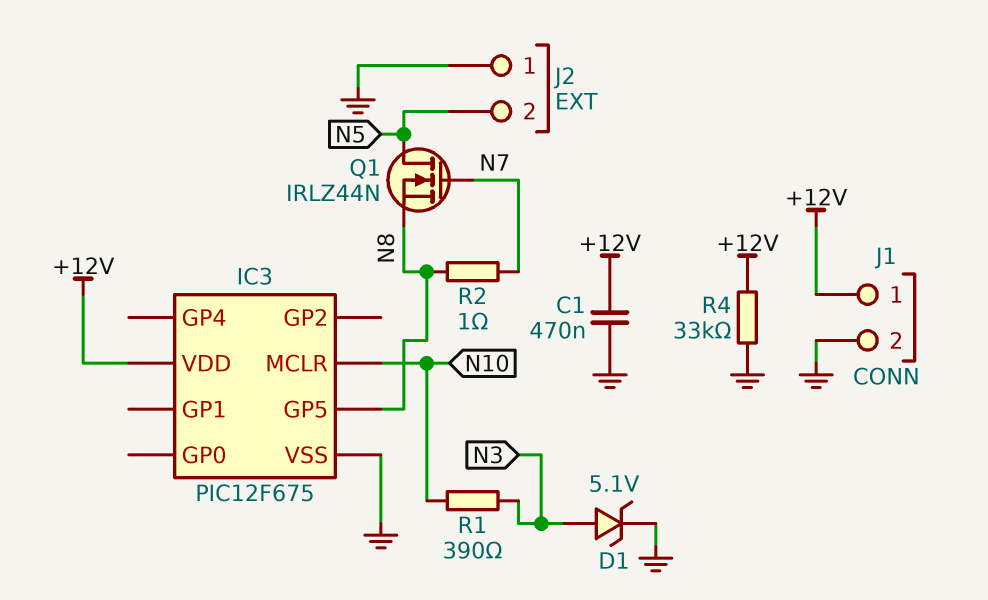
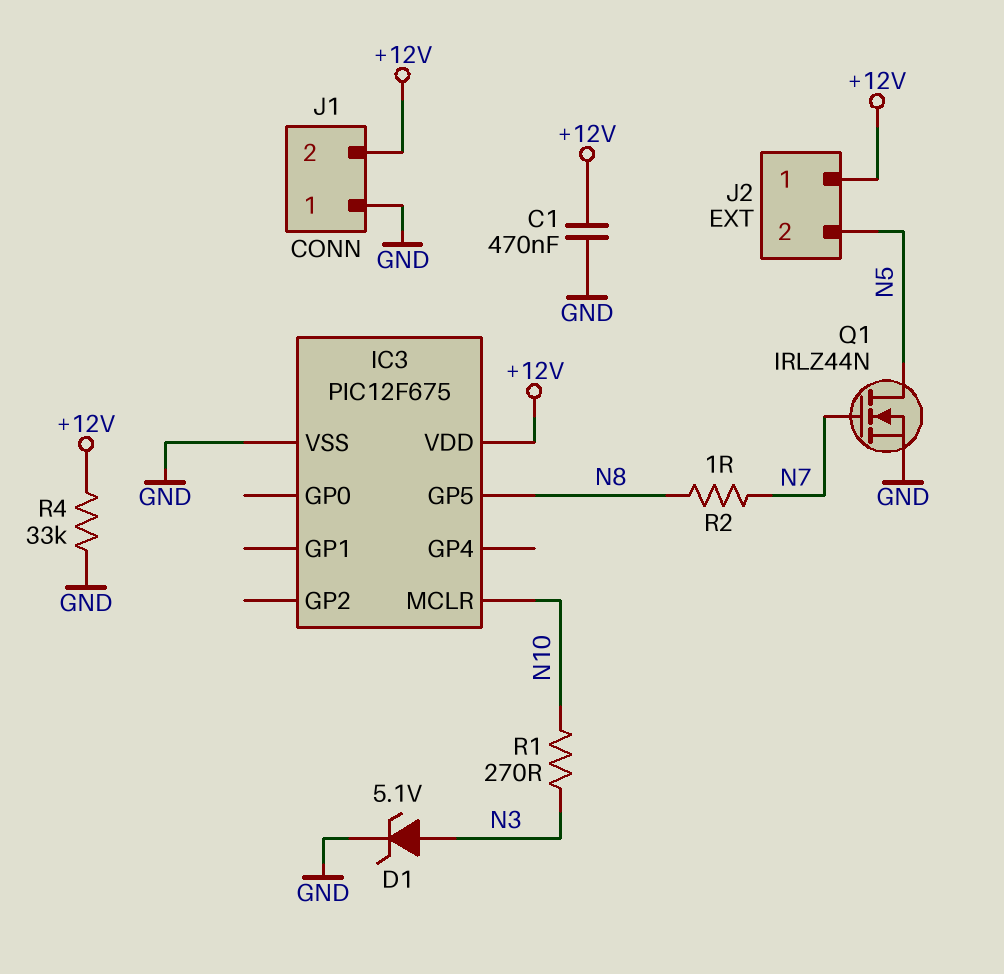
J1 pin 1: +12V -> GND
J1 pin 2: GND -> +12V
J2 pin 1: GND -> +12V
Q1: NMOS IRLZ44N (G N7, D N5, S N8) -> NMOS IRLZ44N (G N7, D N5, S GND)
R1: 390 (N3, N10) -> 270 (N3, N10)

